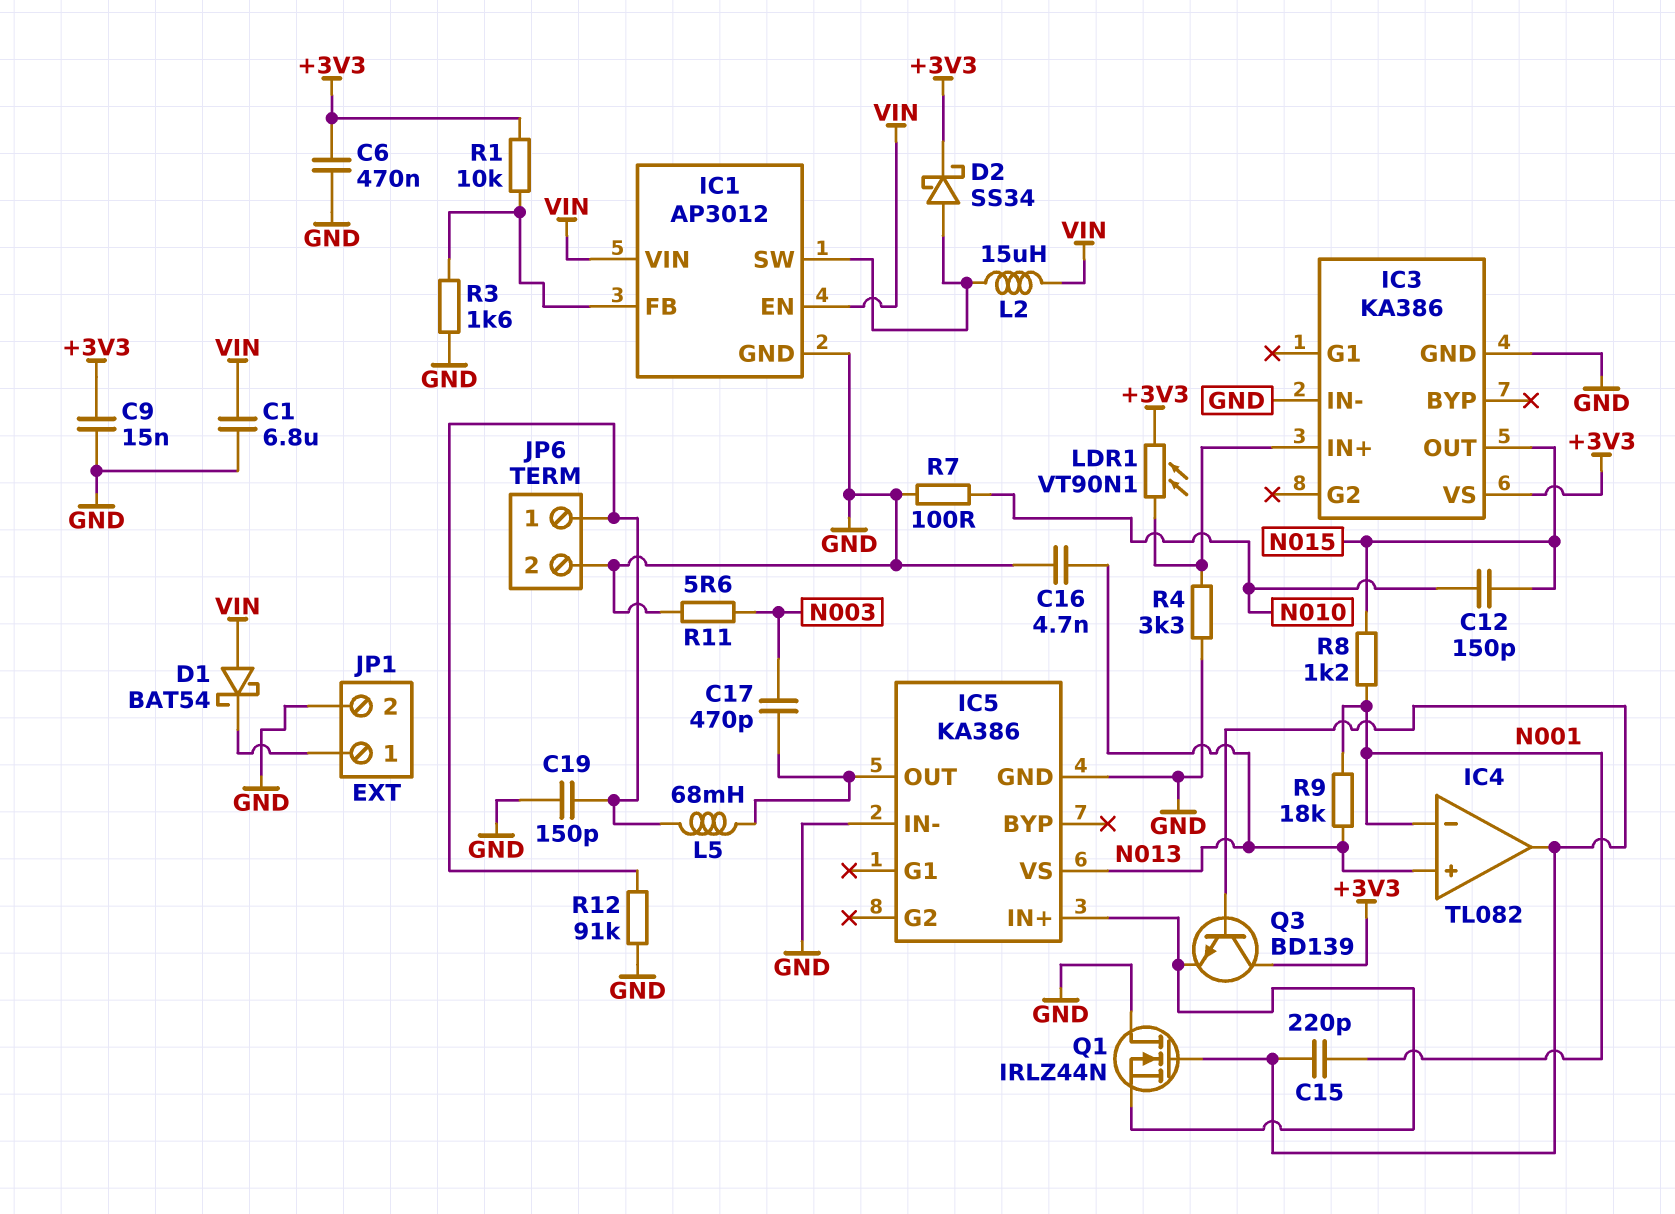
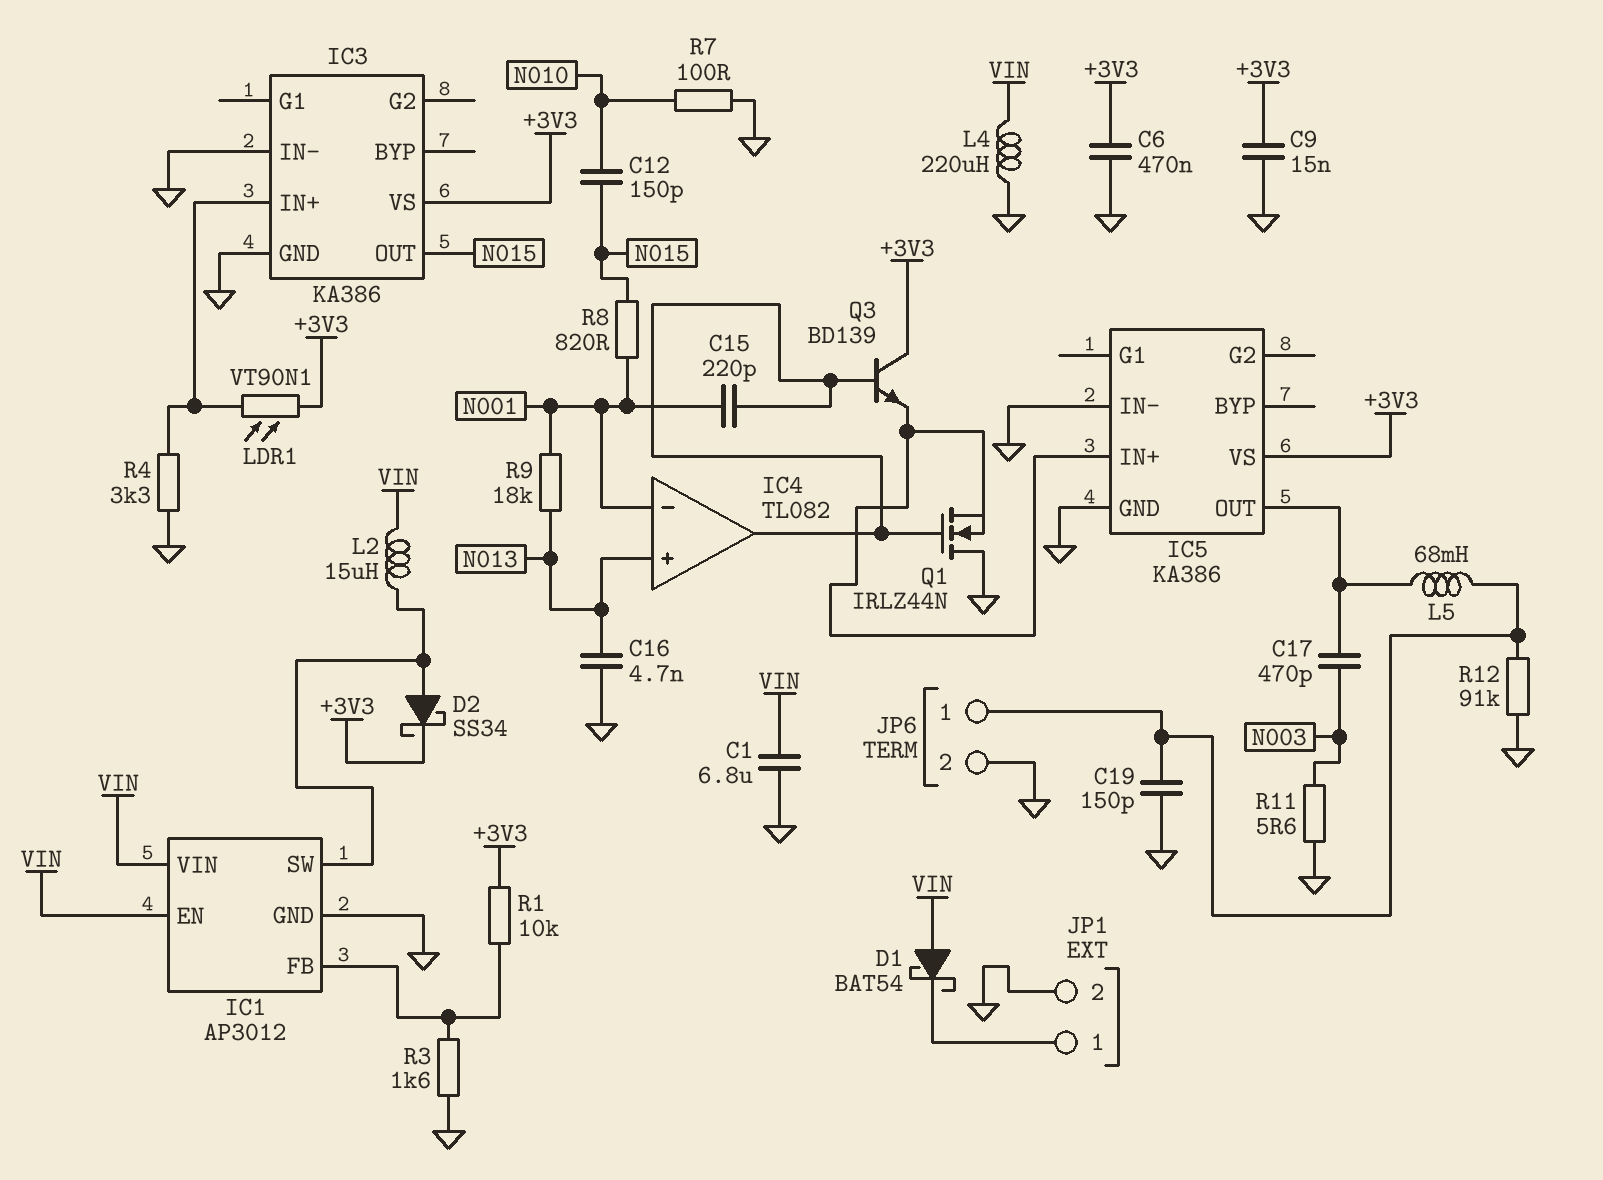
IC5 pin VS: N013 -> +3V3
L4: none -> 220uH (GND, VIN)
R8: 1.2k (N001, N015) -> 820 (N001, N015)

